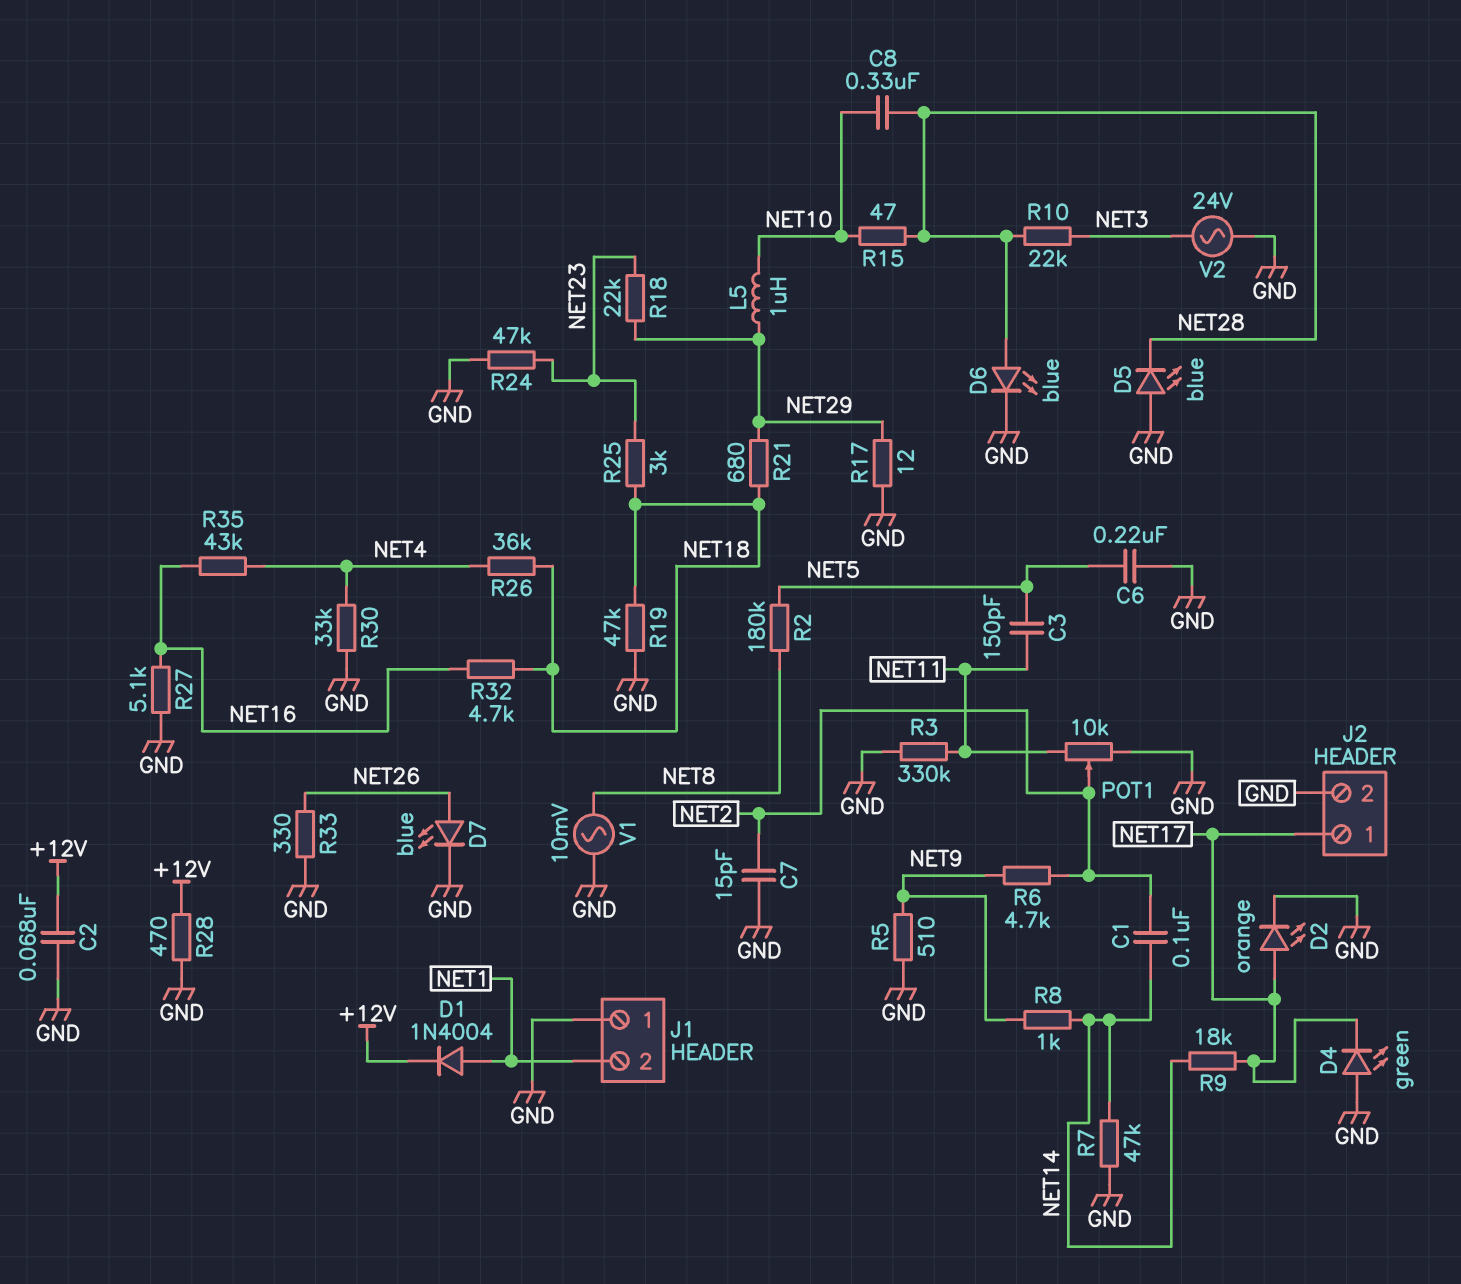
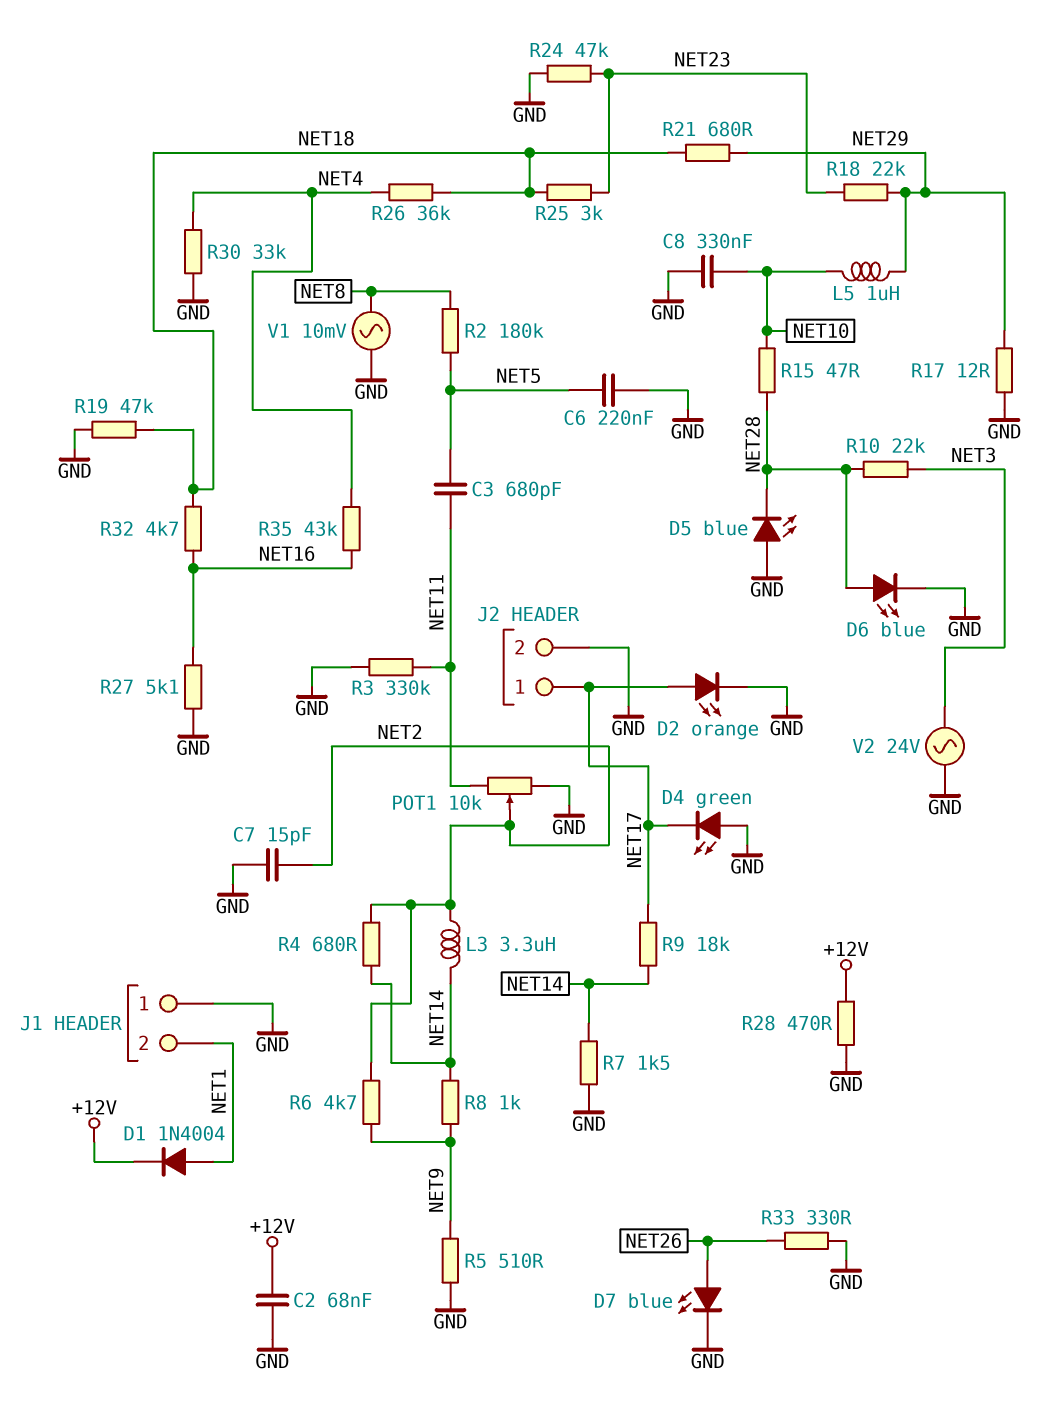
C1: 100nF (NET2, NET14) -> none
C3: 150pF (NET5, NET11) -> 680pF (NET5, NET11)
C8: 330nF (NET10, NET28) -> 330nF (GND, NET10)
L3: none -> 3.3uH (NET2, NET14)
R4: none -> 680 (NET2, NET14)
R7: 47k (GND, NET14) -> 1.5k (GND, NET14)

